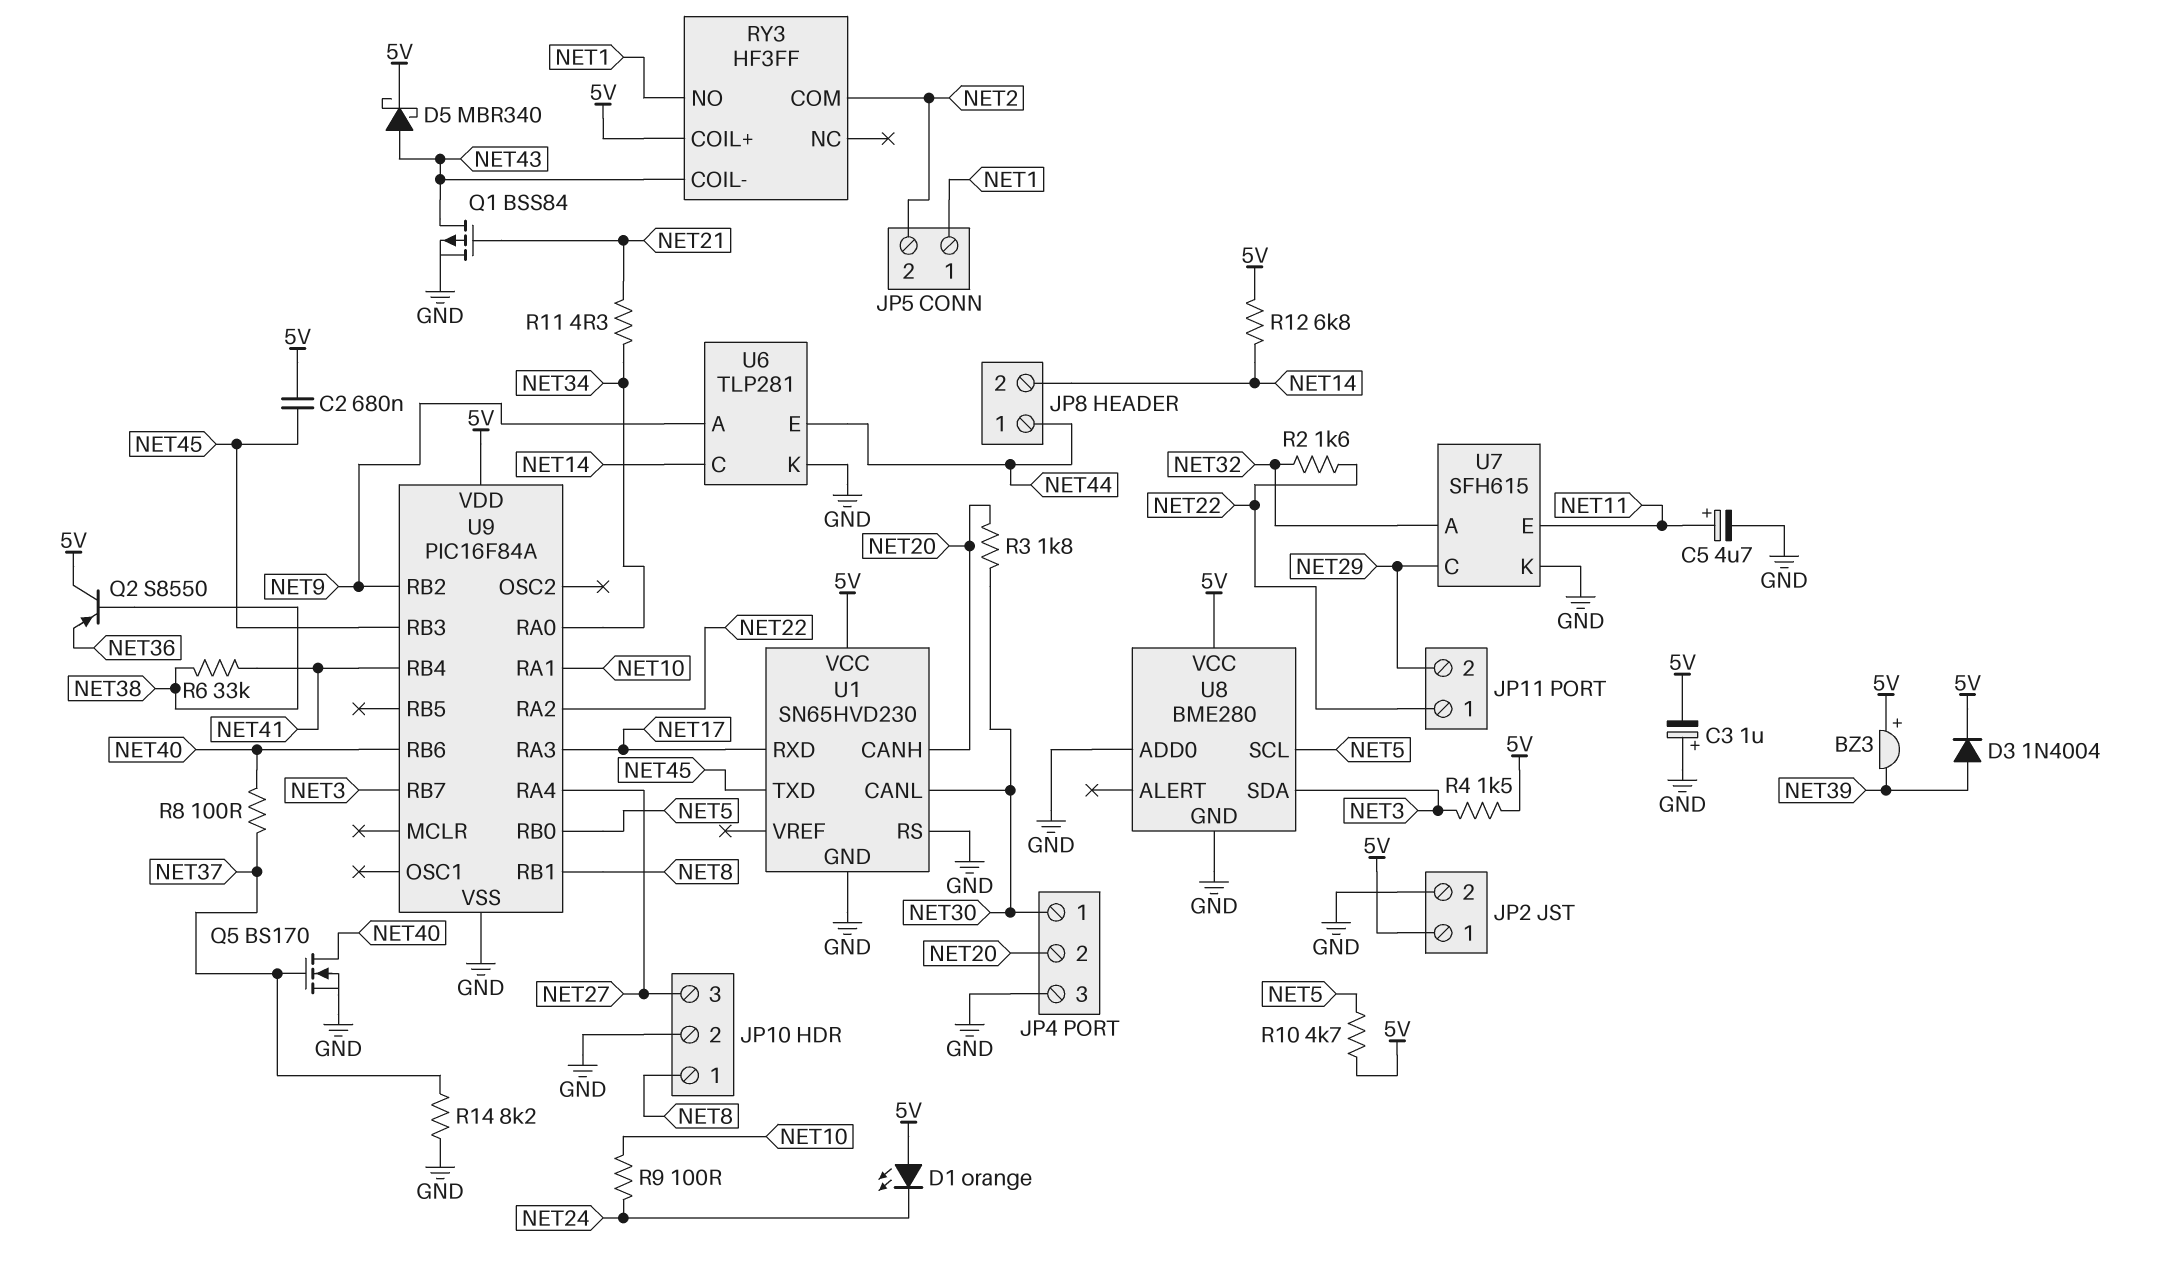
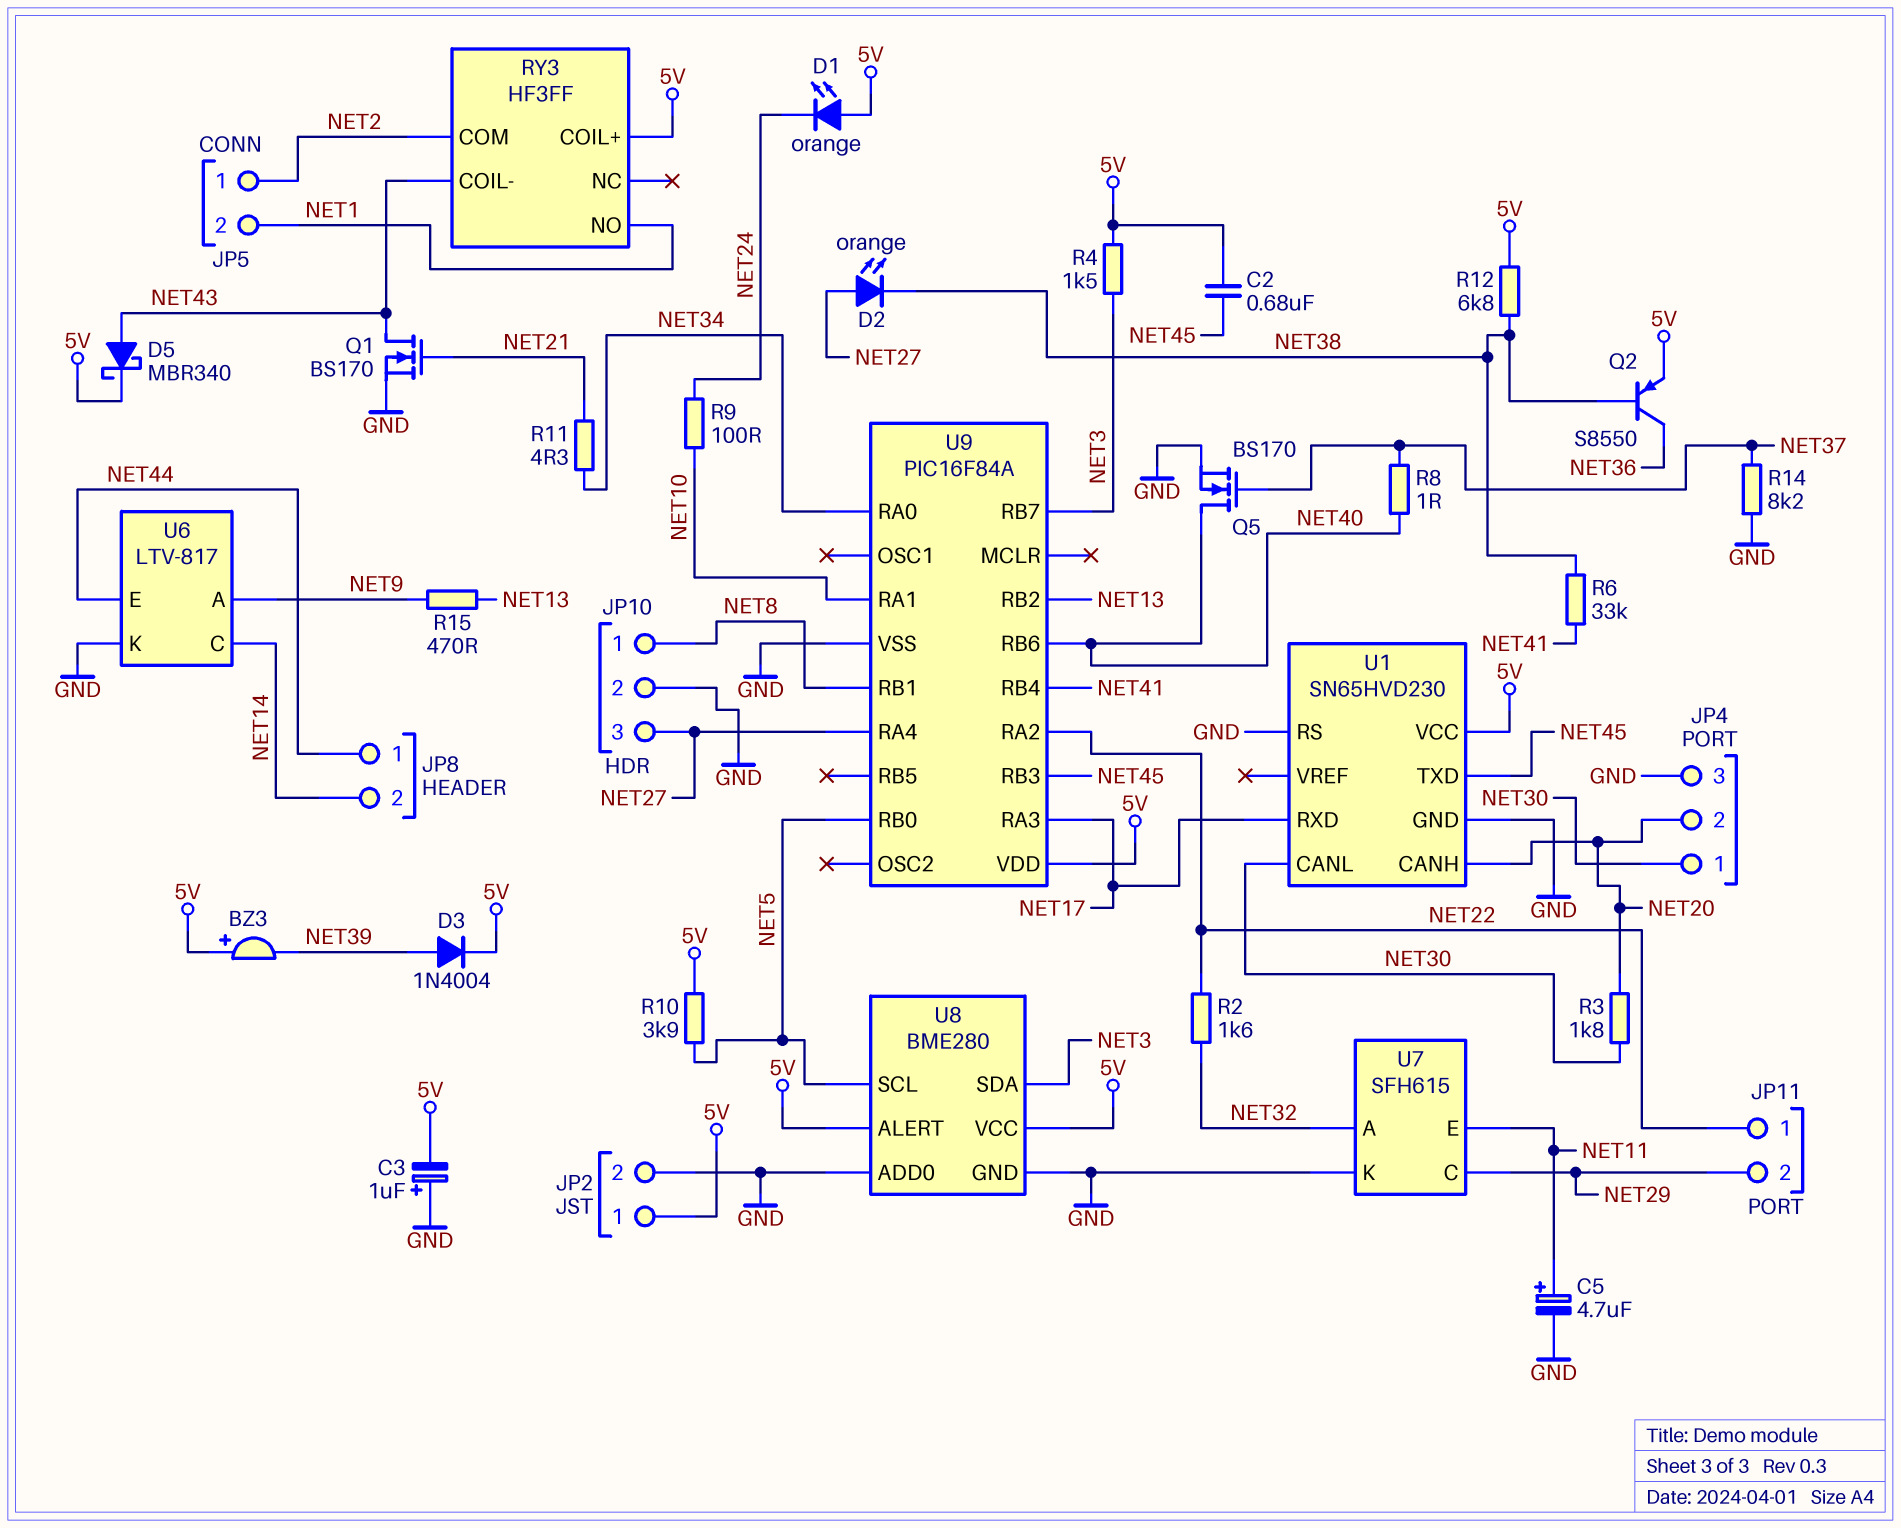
D2: none -> LED orange (A NET27, K NET38)
JP5 pin 1: NET1 -> NET2
JP5 pin 2: NET2 -> NET1
Q1: PMOS BSS84 (G NET21, D NET43, S GND) -> NMOS BS170 (G NET21, D NET43, S GND)
Q2: PNP S8550 (B NET38, C 5V, E NET36) -> PNP S8550 (B NET38, C NET36, E 5V)
R8: 100 (NET37, NET40) -> 1 (NET37, NET40)
R10: 4.7k (5V, NET5) -> 3.9k (5V, NET5)
R12: 6.8k (5V, NET14) -> 6.8k (5V, NET38)
R15: none -> 470 (NET9, NET13)
U6: TLP281 -> LTV-817
U8 pin ALERT: none -> 5V
U9 pin RB2: NET9 -> NET13

